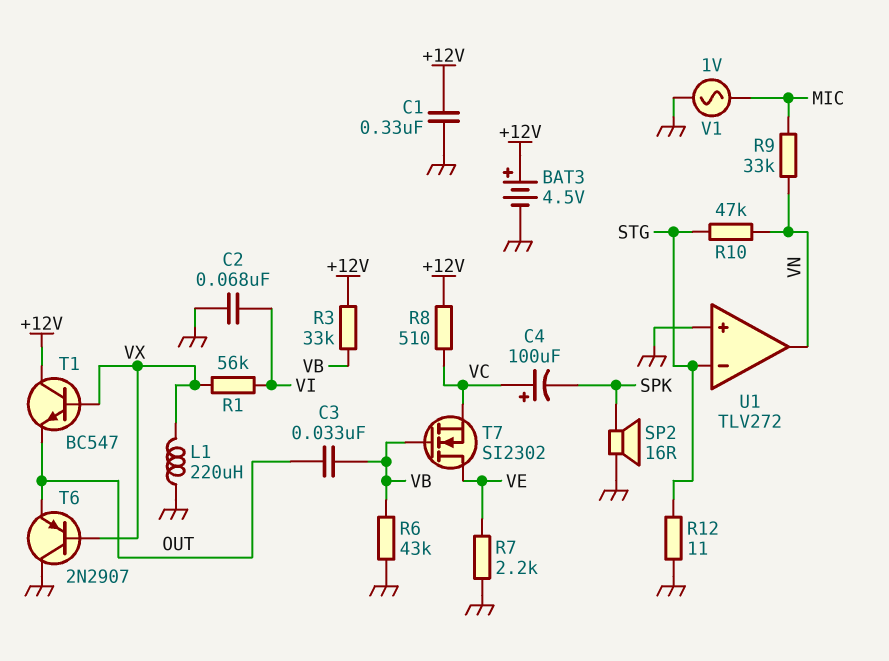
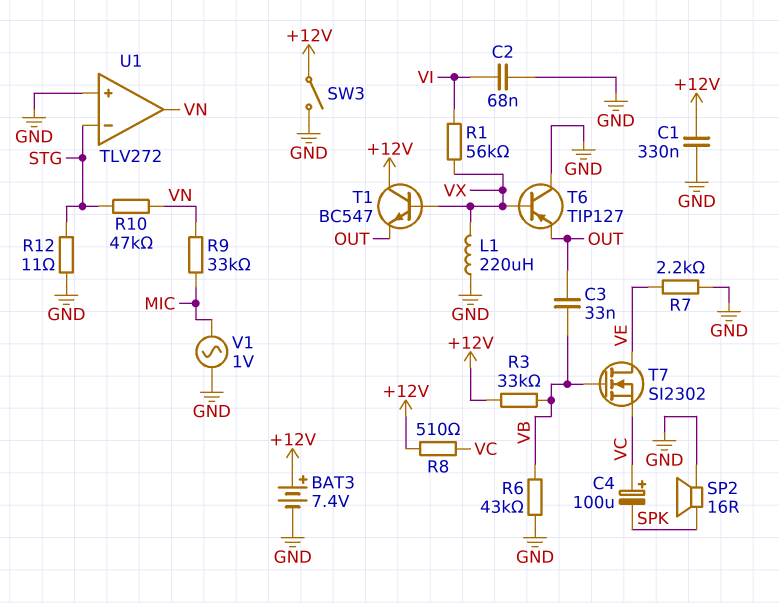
BAT3: 4.5V (plus +12V, minus GND) -> 7.4V (plus +12V, minus GND)
SW3: none -> switch (+12V, GND)
T6: PNP 2N2907 (B VX, C GND, E OUT) -> PNP TIP127 (B VX, C GND, E OUT)

